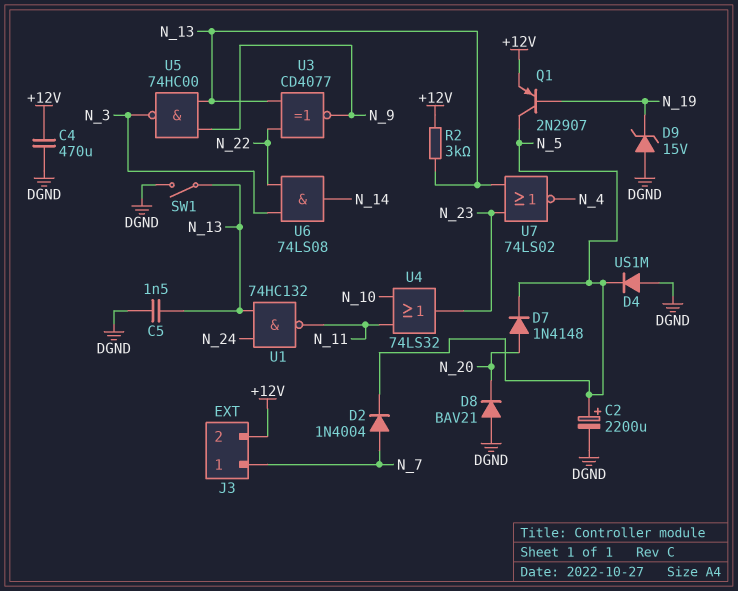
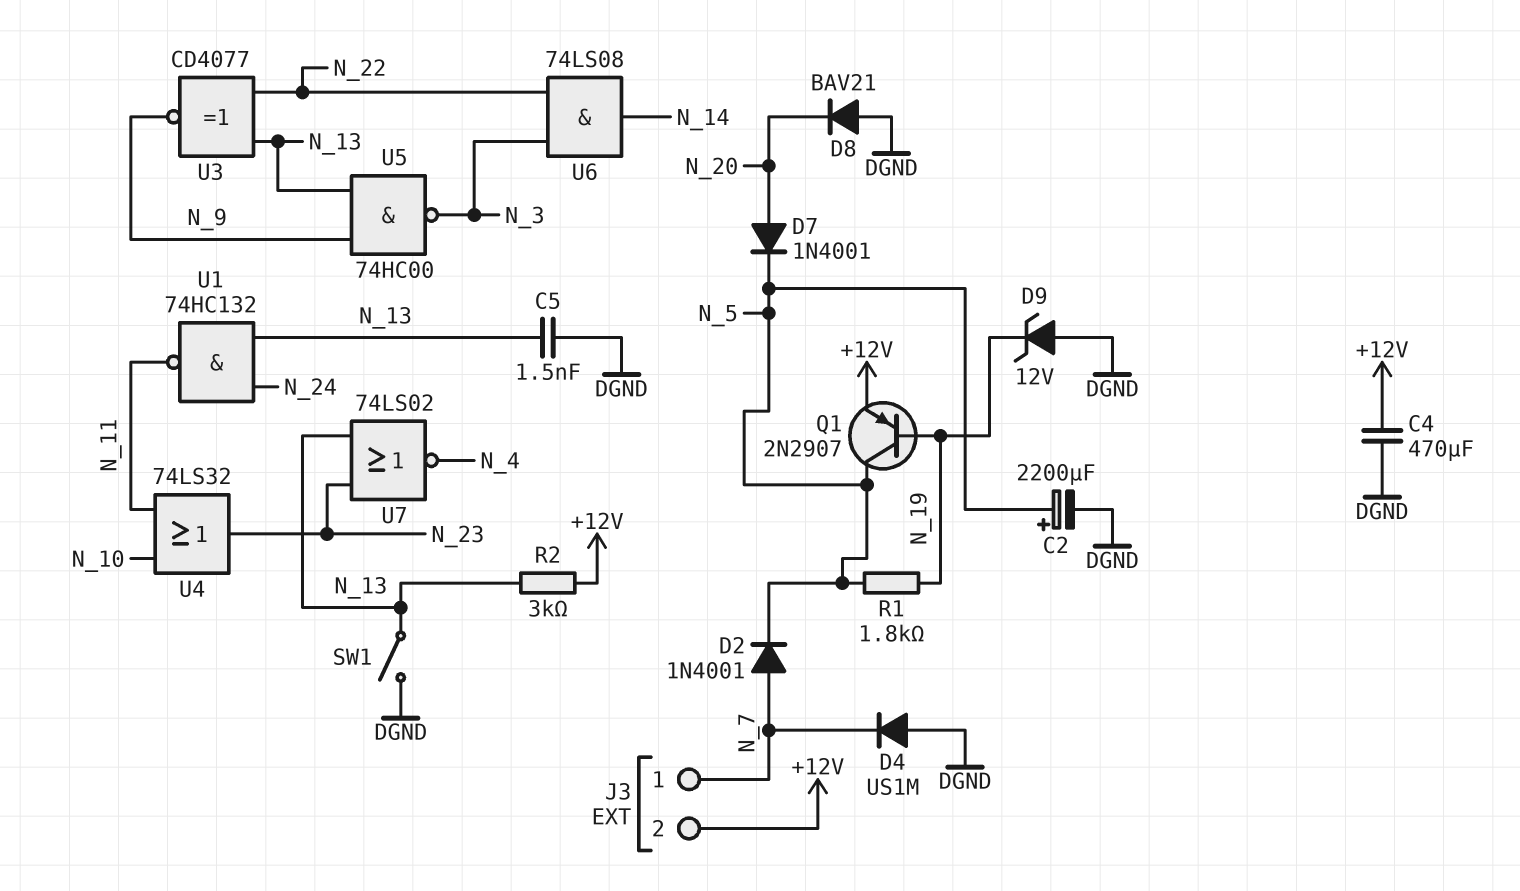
D2: diode 1N4004 (A N_7, K N_5) -> diode 1N4001 (A N_7, K N_5)
D4: diode US1M (A DGND, K N_5) -> diode US1M (A DGND, K N_7)
D7: diode 1N4148 (A N_20, K N_5) -> diode 1N4001 (A N_20, K N_5)
D9: zener 15V (A DGND, K N_19) -> zener 12V (A DGND, K N_19)
R1: none -> 1.8k (N_5, N_19)

